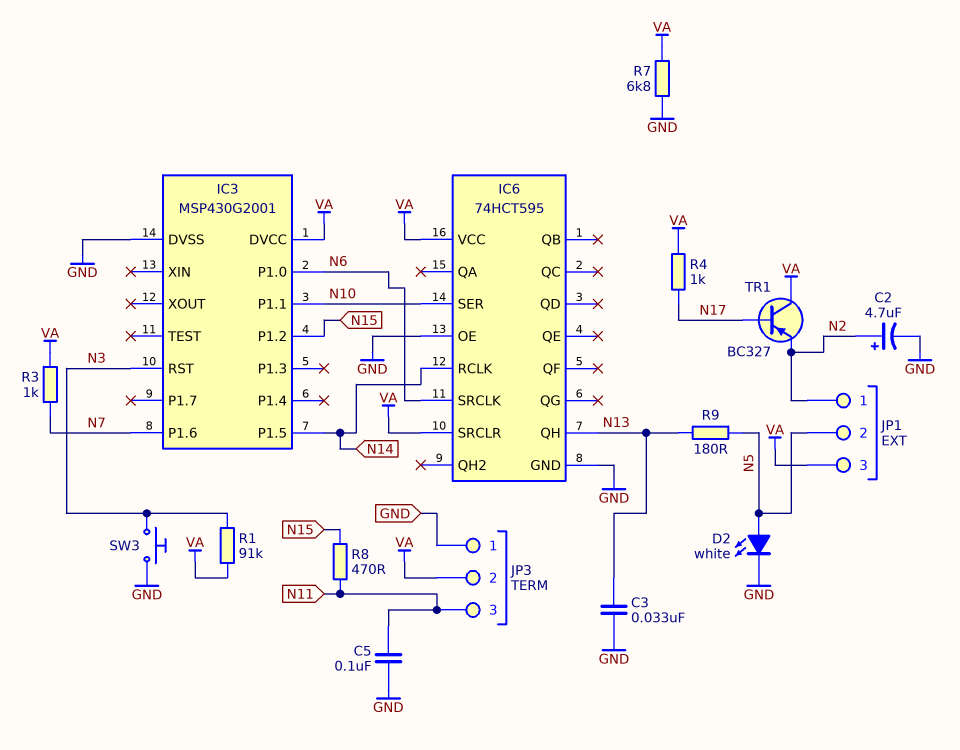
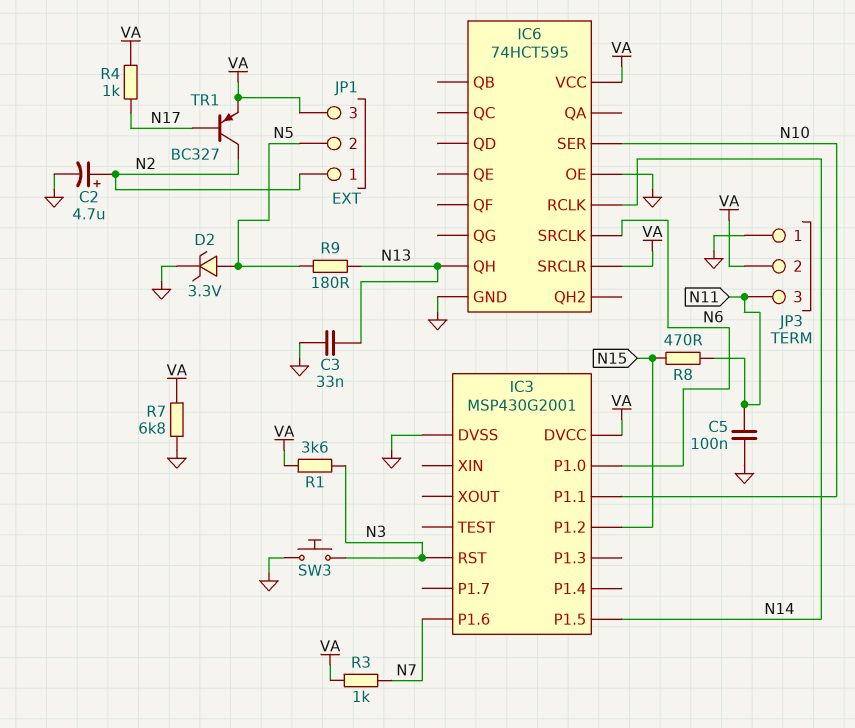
D2: LED white (A N5, K GND) -> zener 3.3V (A N5, K GND)
R1: 91k (N3, VA) -> 3.6k (N3, VA)
TR1: PNP BC327 (B N17, C VA, E N2) -> PNP BC327 (B N17, C N2, E VA)

